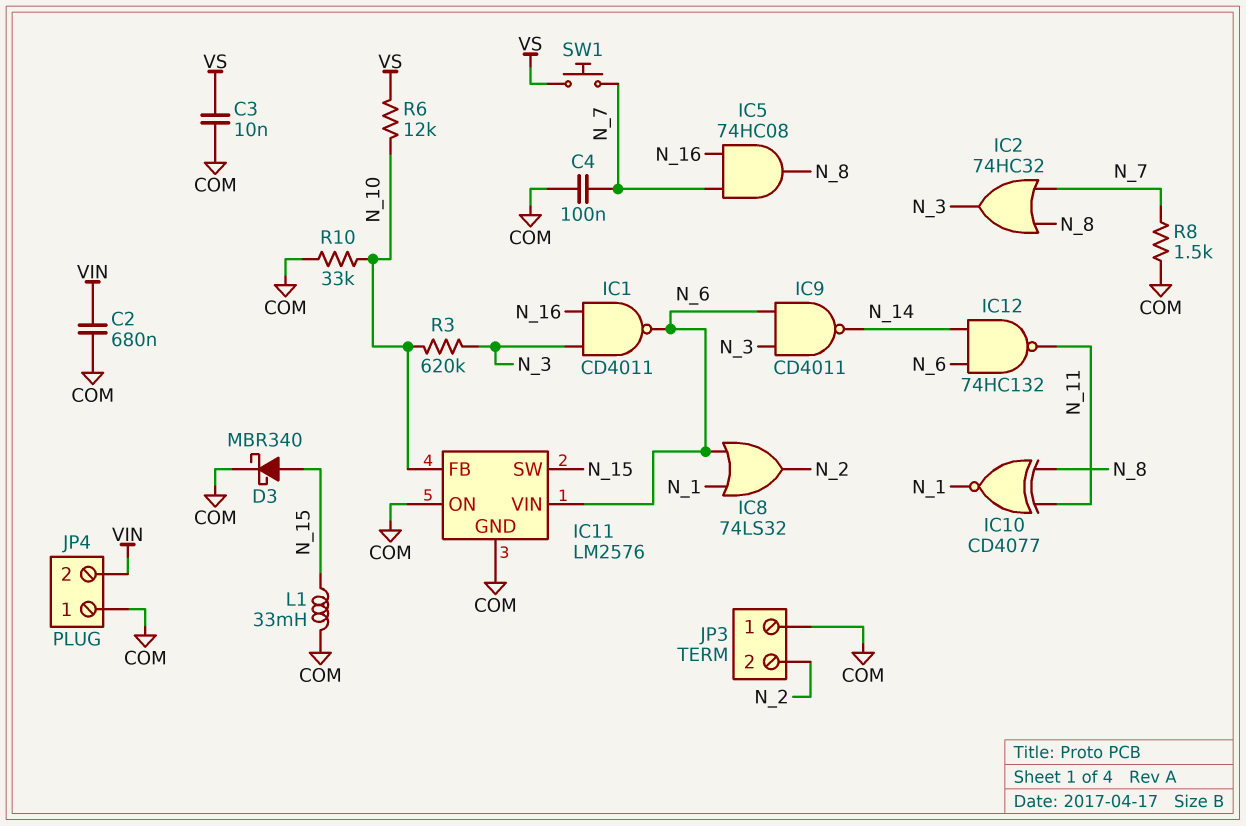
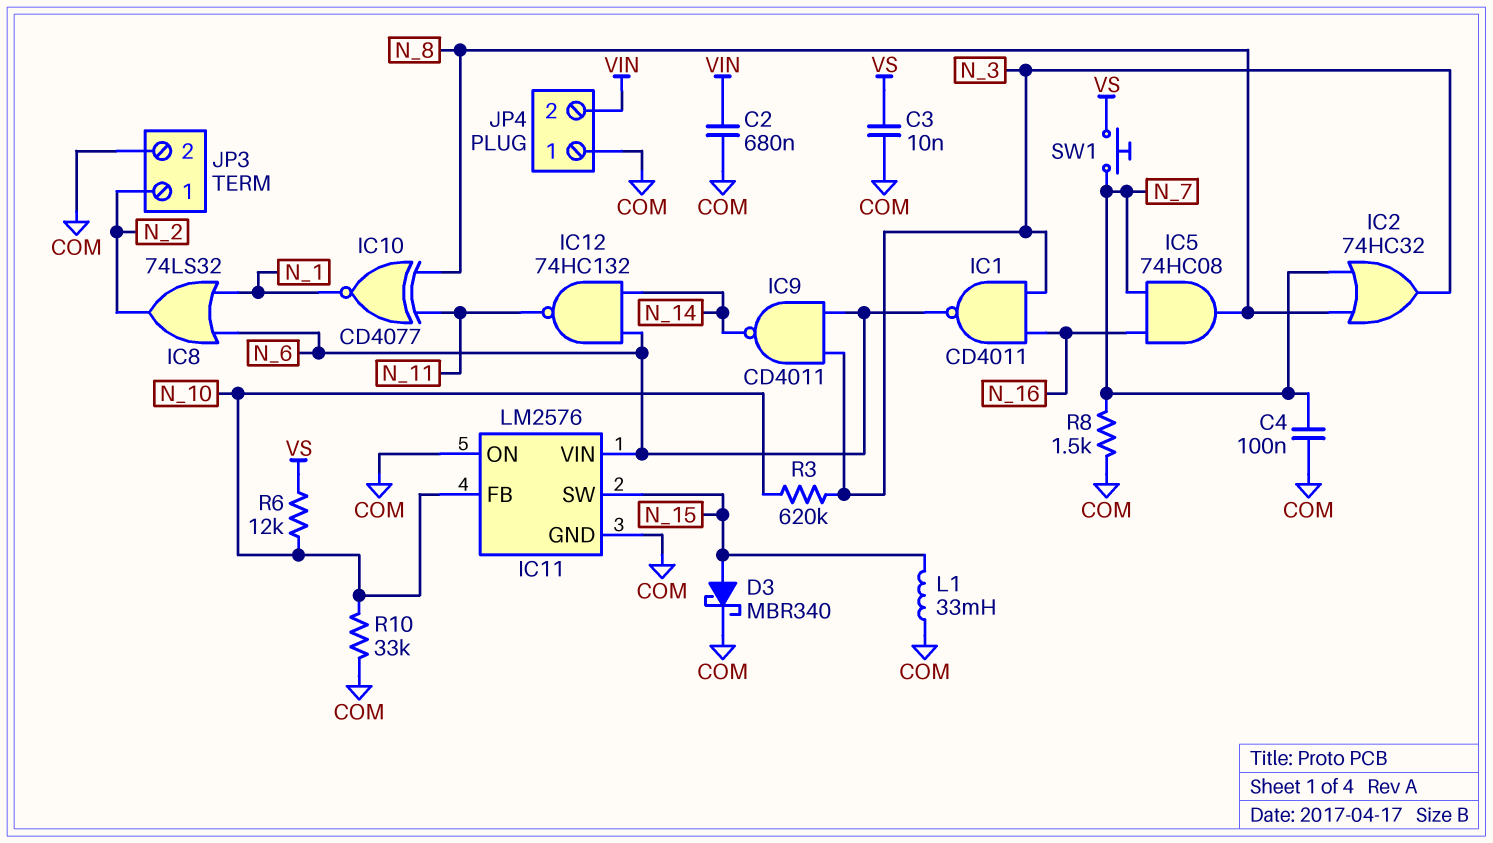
JP3 pin 1: COM -> N_2
JP3 pin 2: N_2 -> COM

